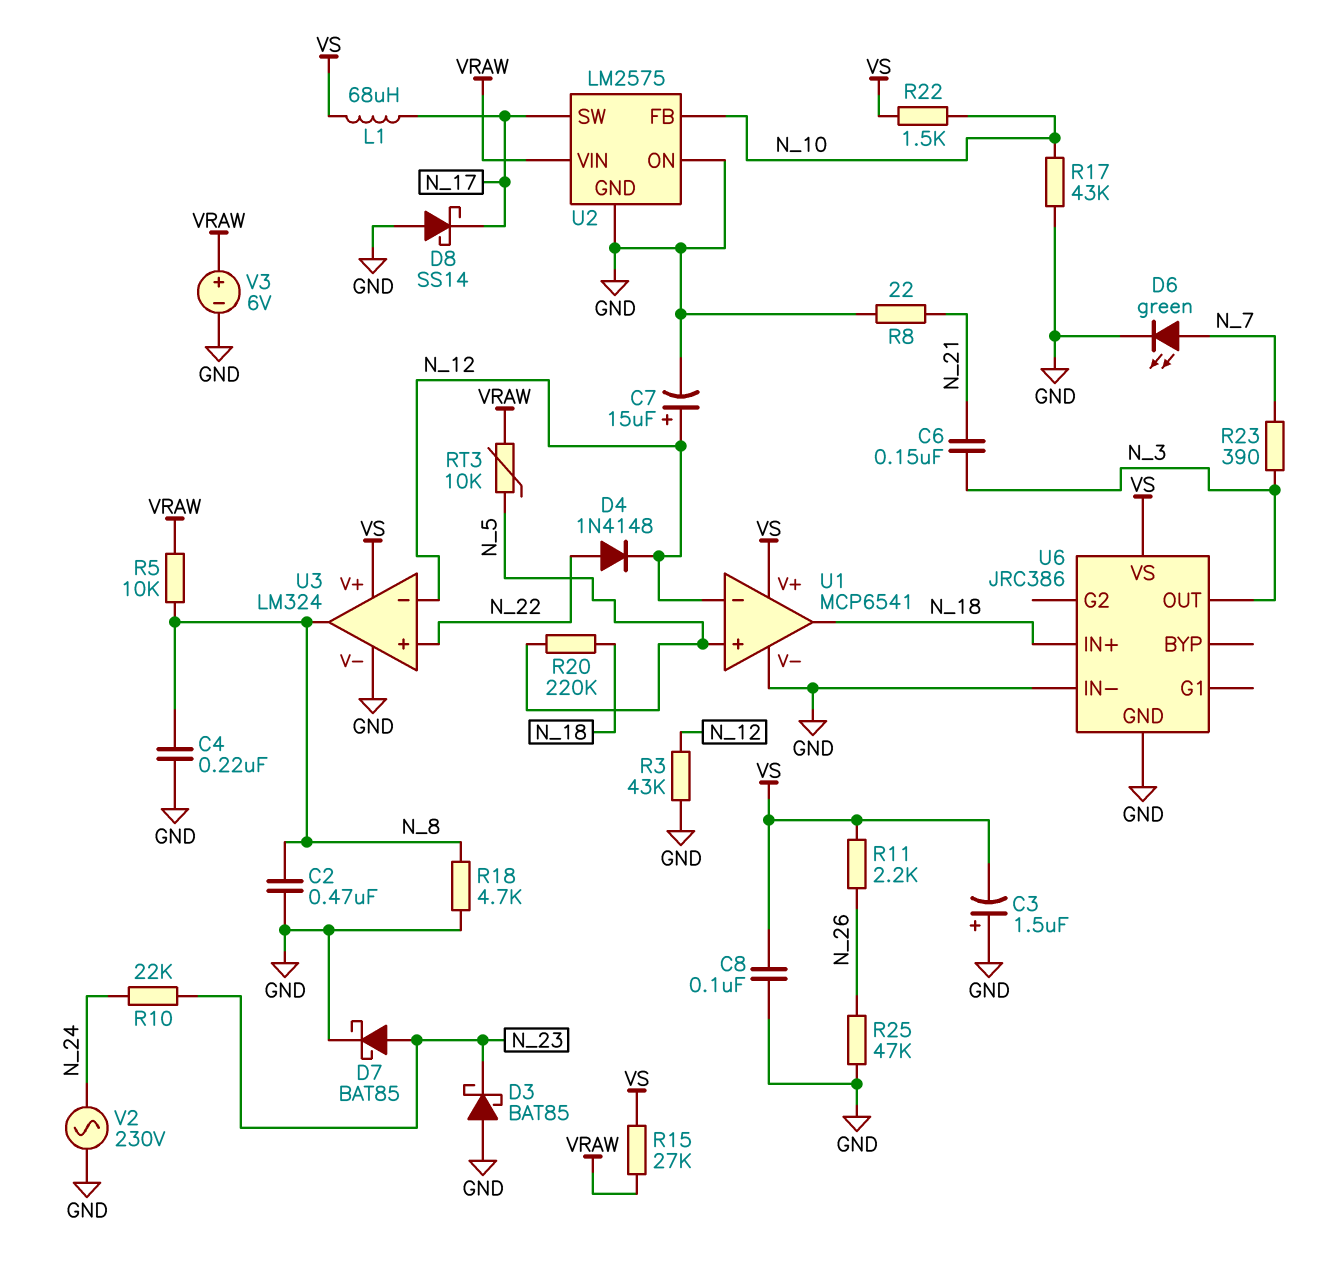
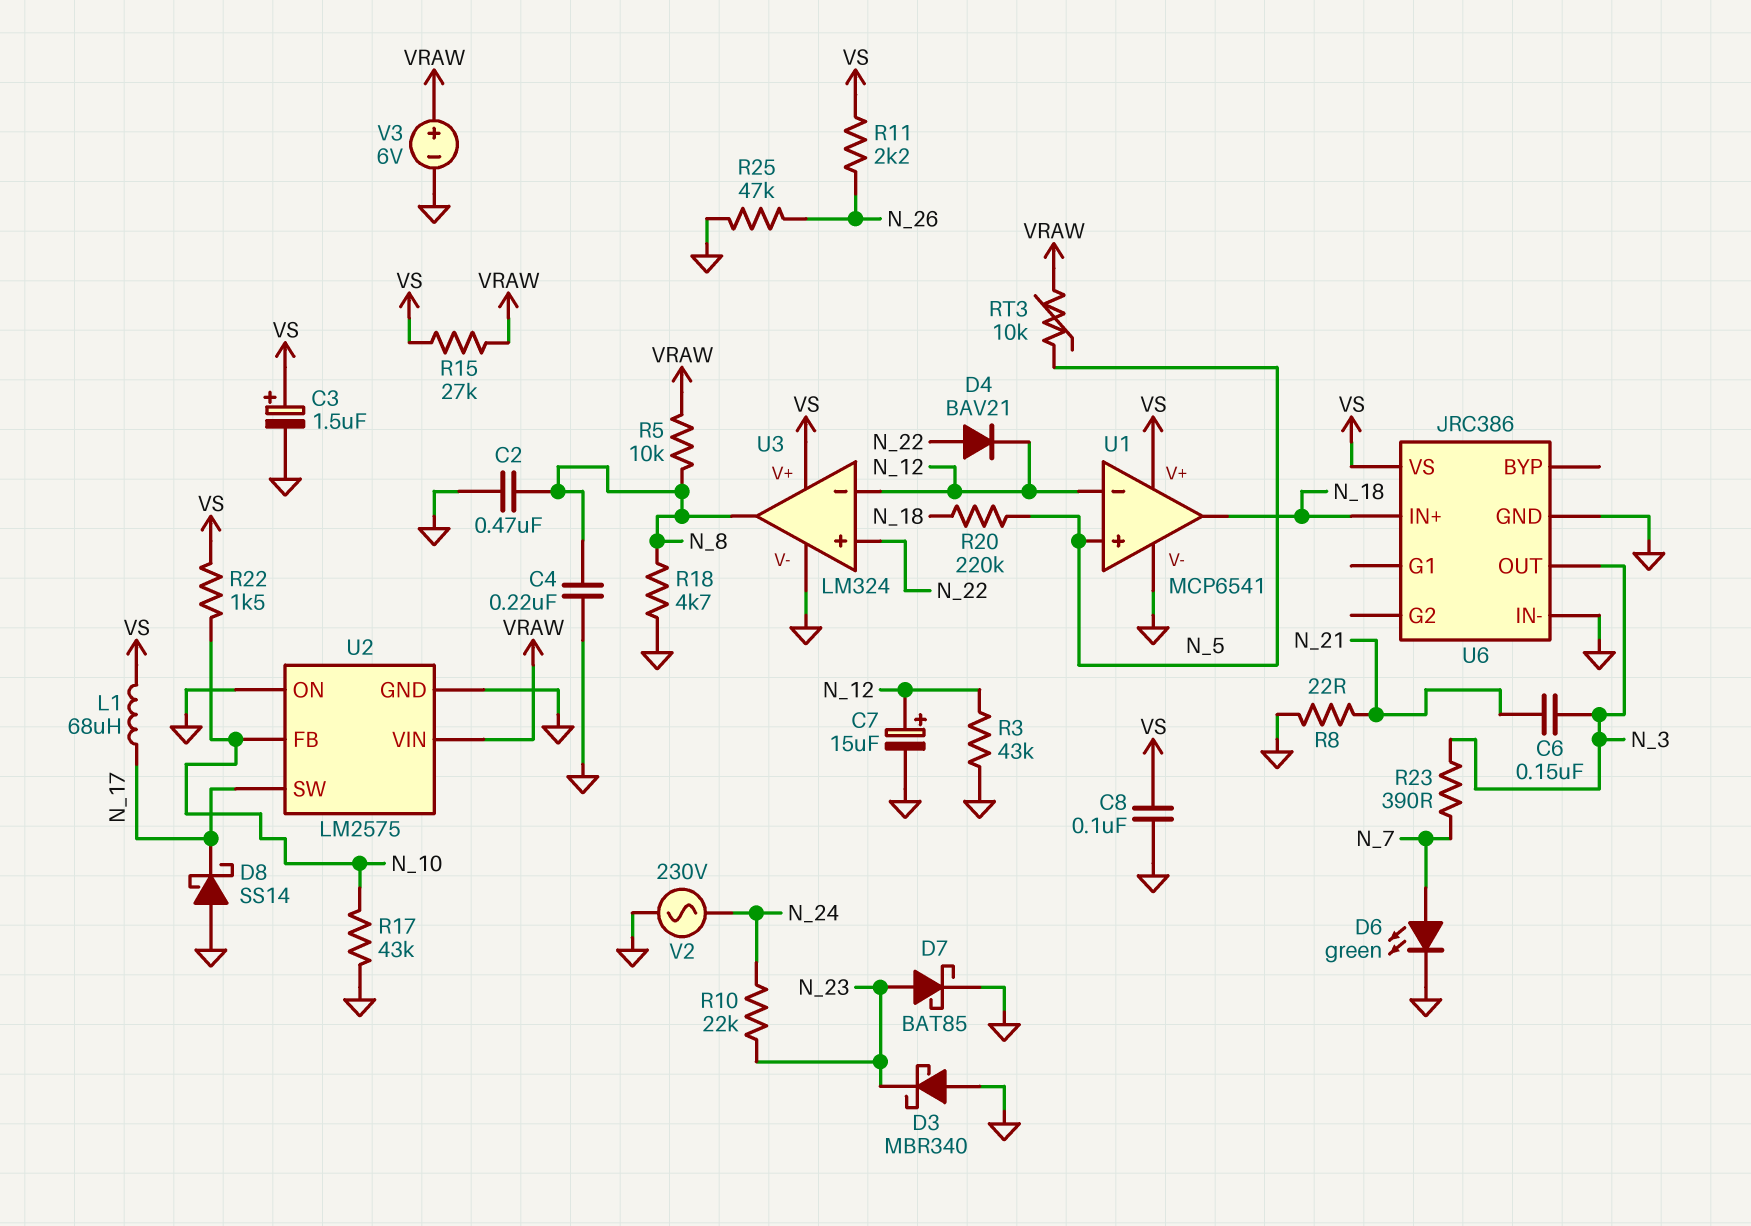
C3: 1.5uF (plus GND, minus VS) -> 1.5uF (plus VS, minus GND)
D3: schottky BAT85 (A GND, K N_23) -> schottky MBR340 (A GND, K N_23)
D4: diode 1N4148 (A N_22, K N_12) -> diode BAV21 (A N_22, K N_12)

